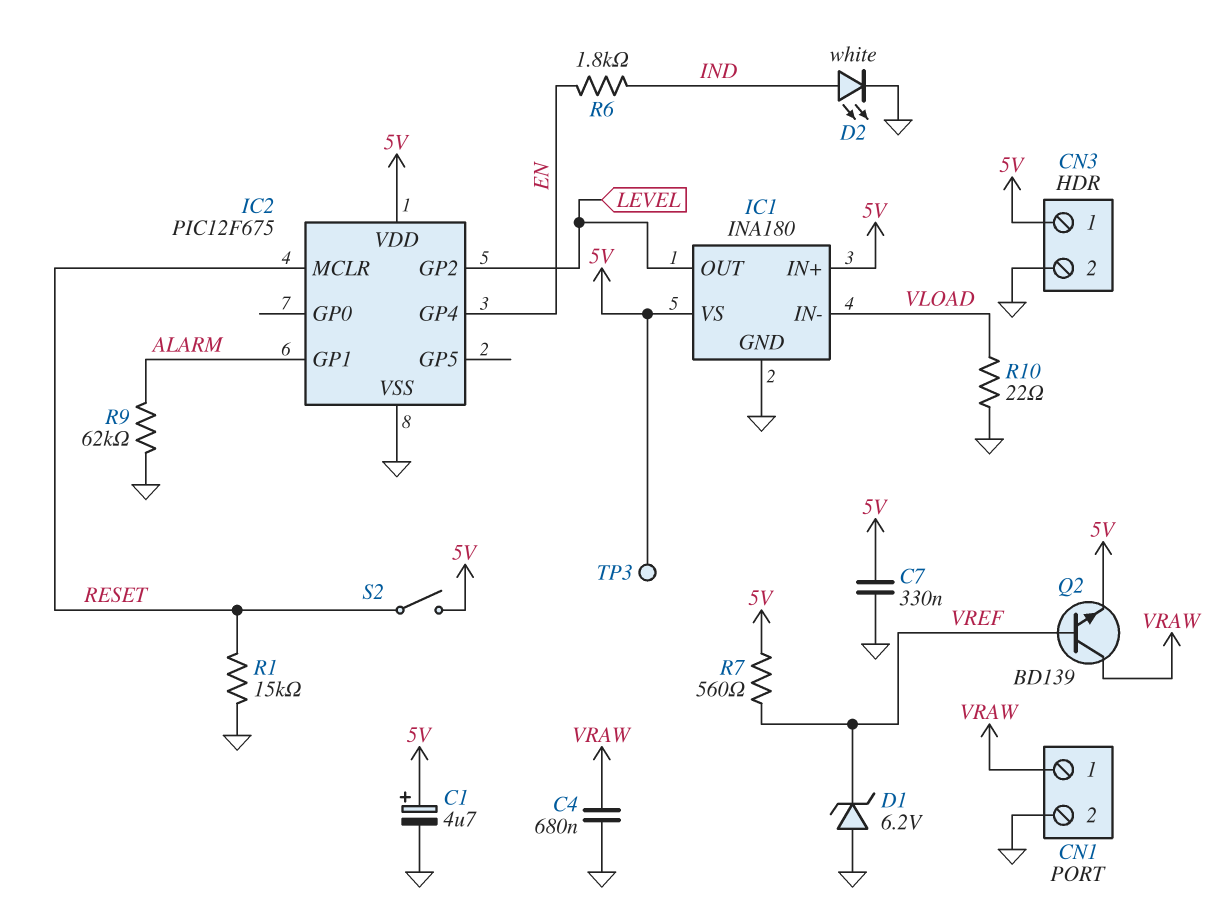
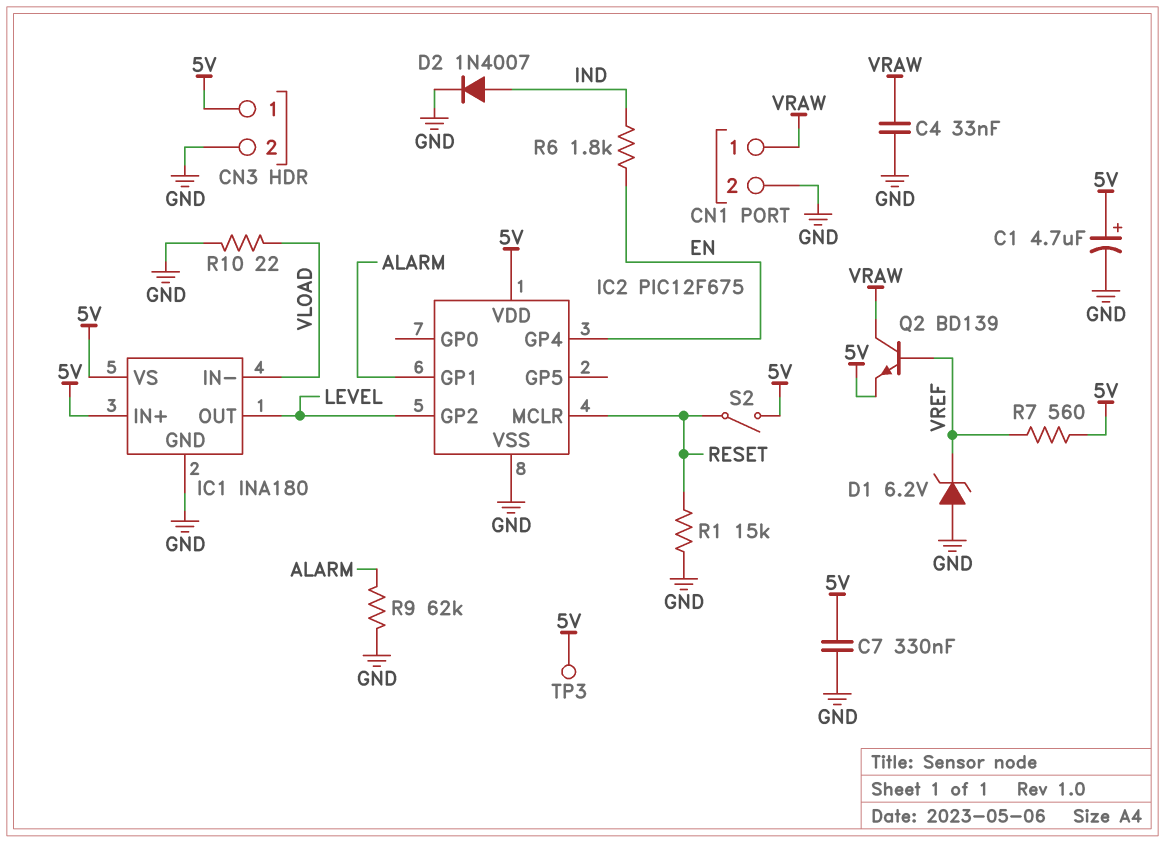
C4: 680nF (GND, VRAW) -> 33nF (GND, VRAW)
D2: LED white (A IND, K GND) -> diode 1N4007 (A IND, K GND)

